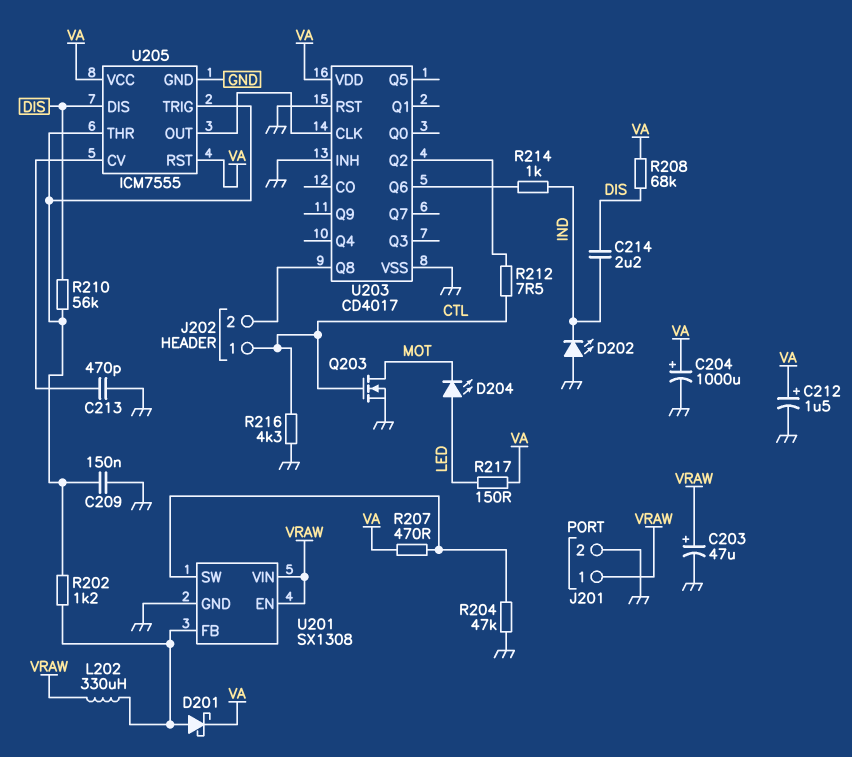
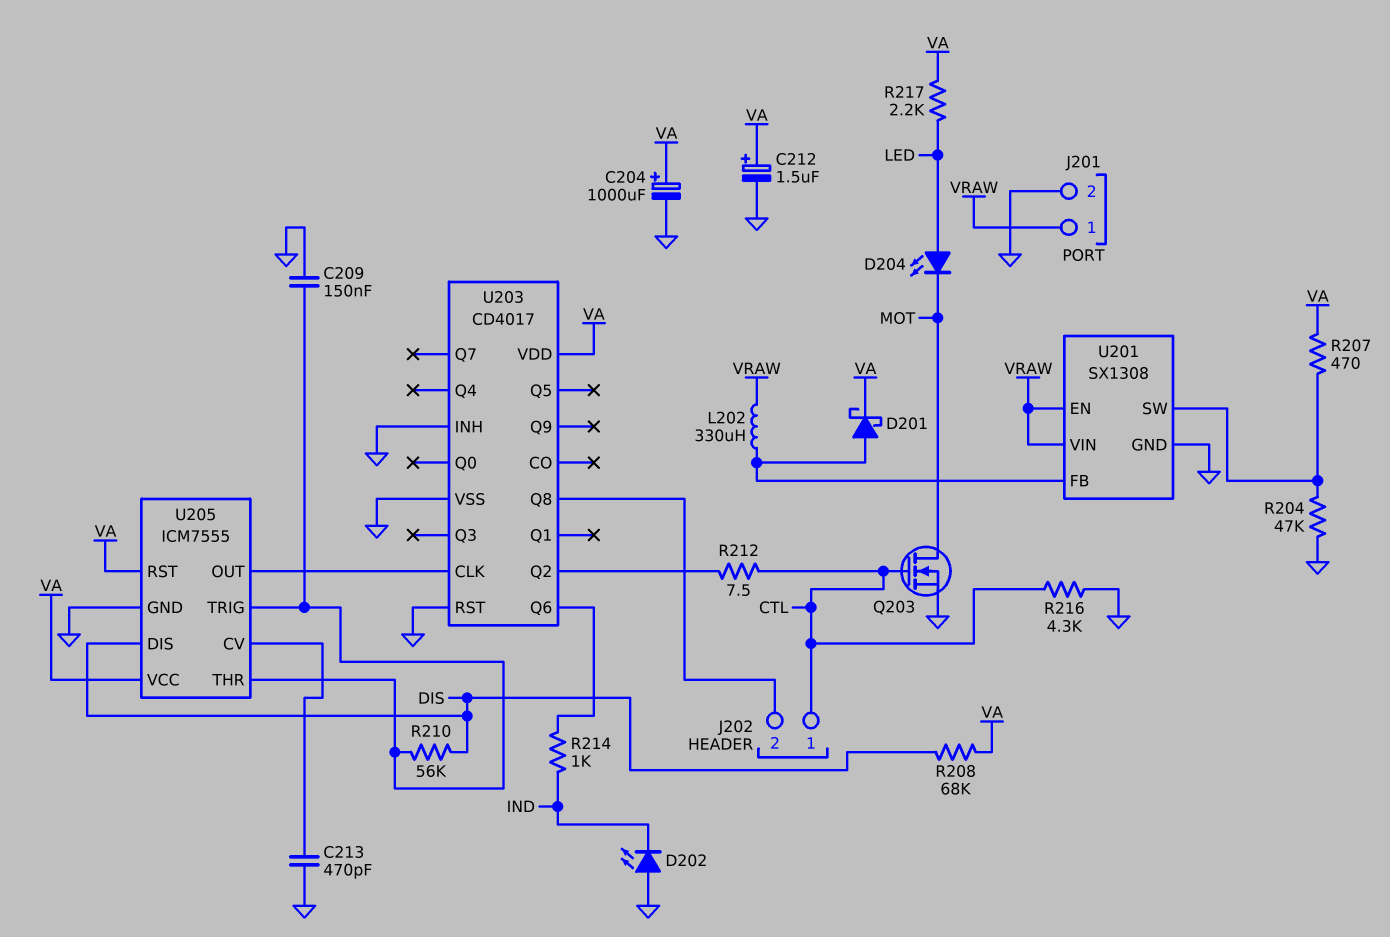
C203: 47uF (plus VRAW, minus GND) -> none
C214: 2.2uF (DIS, IND) -> none
R202: 1.2k (U201/FB, U205/THR) -> none
R217: 150 (LED, VA) -> 2.2k (LED, VA)

